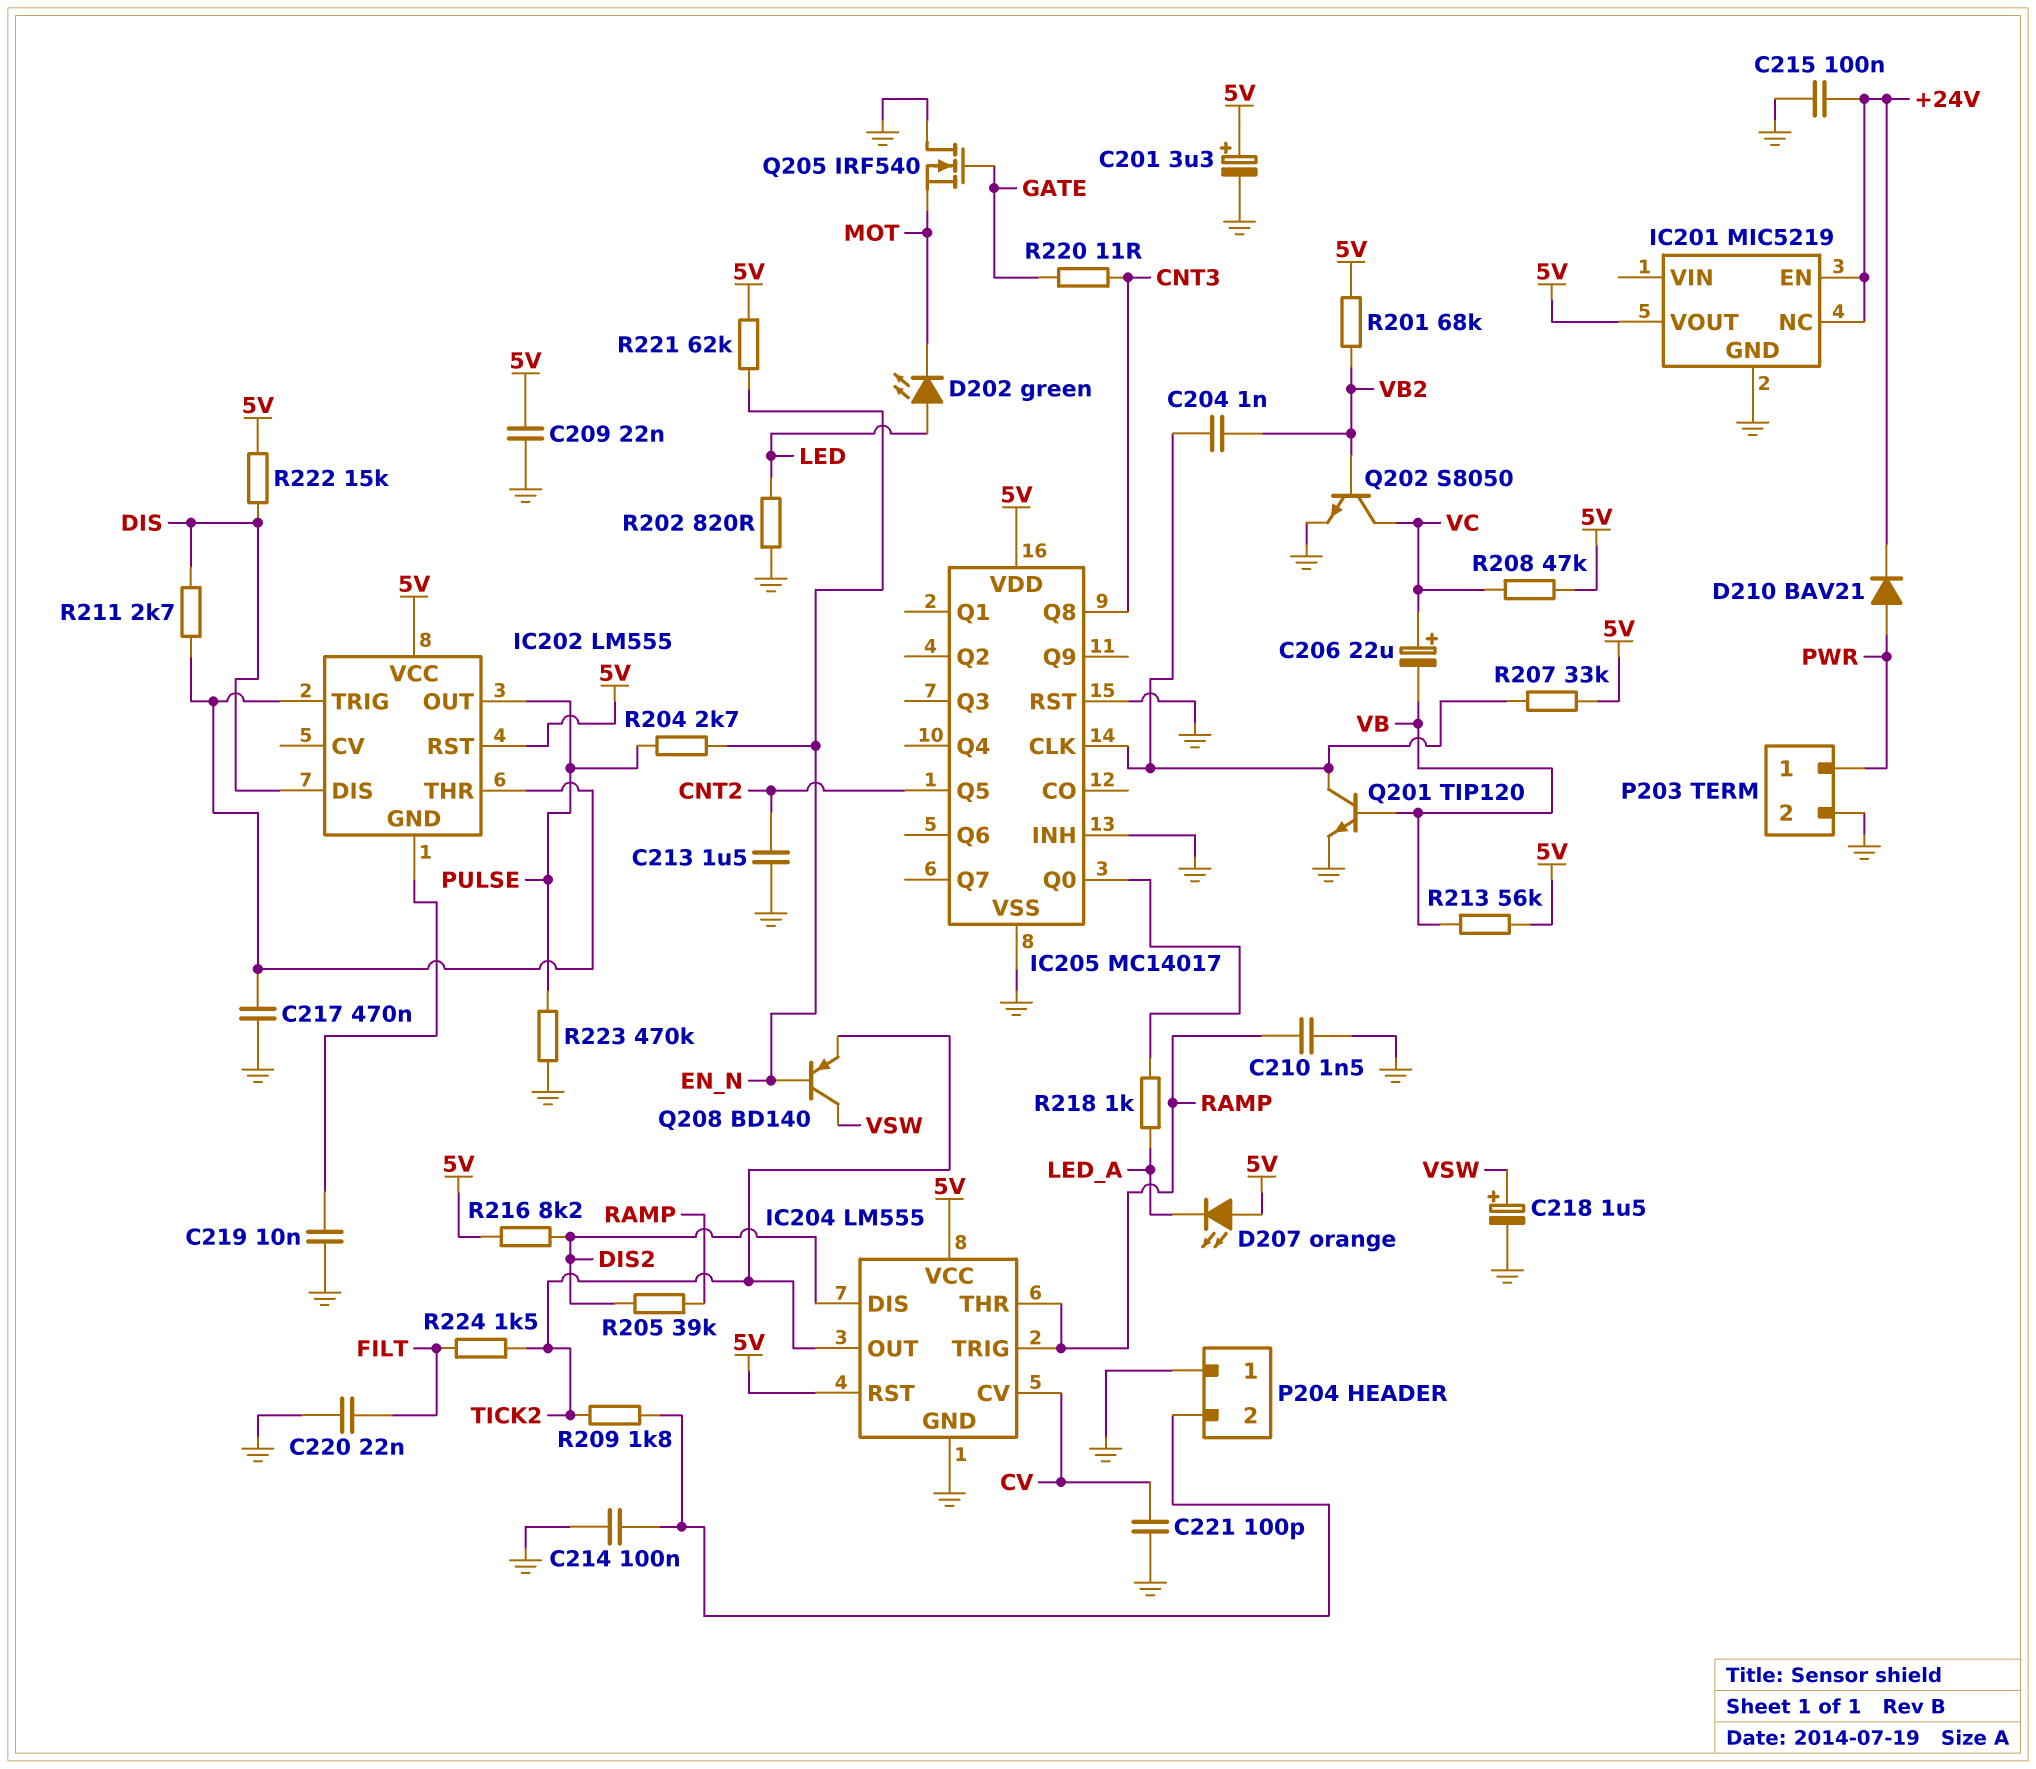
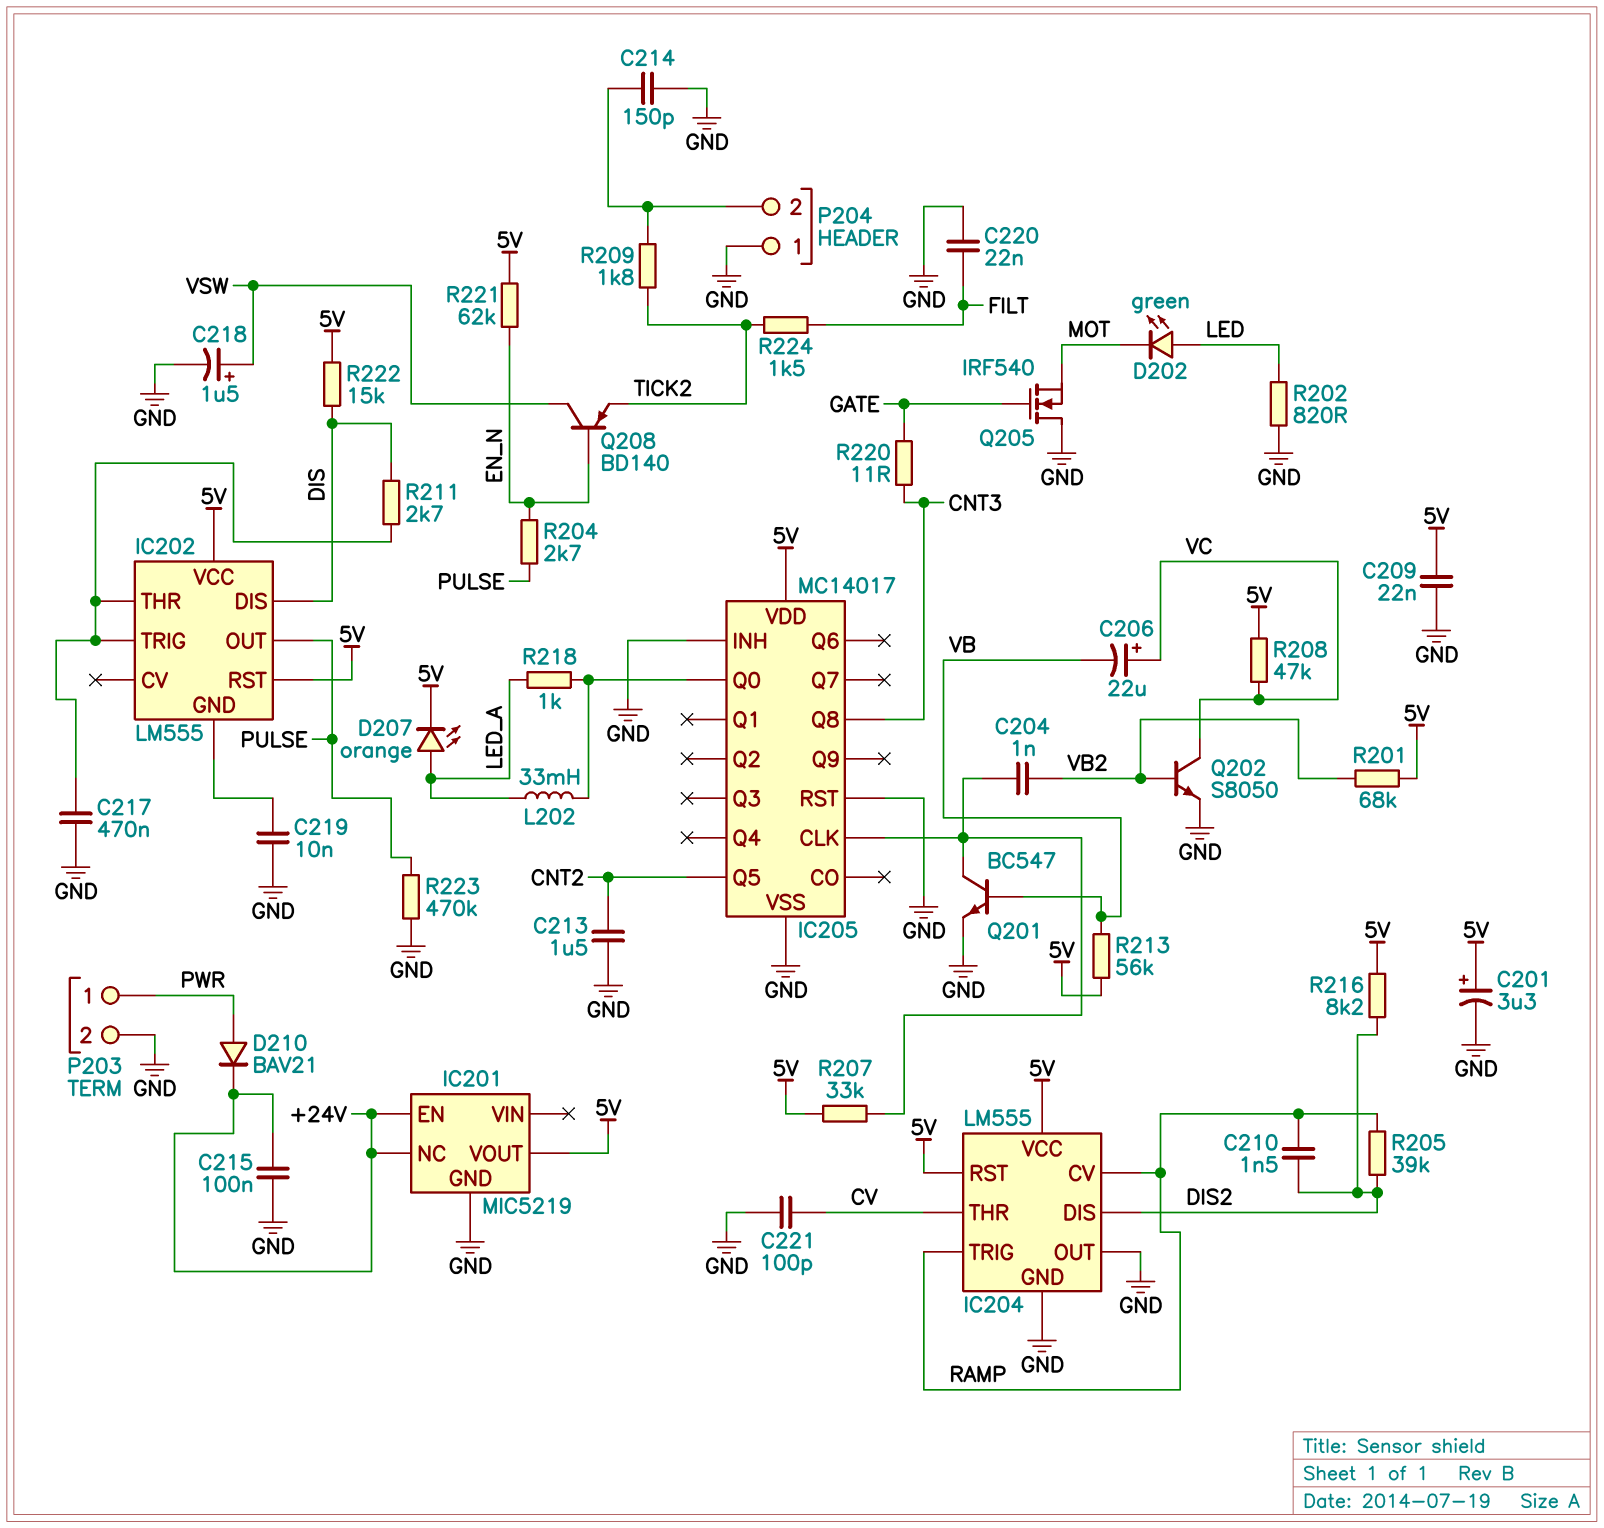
C210: 1.5nF (GND, RAMP) -> 1.5nF (DIS2, RAMP)
C214: 100nF (GND, P204/2) -> 150pF (GND, P204/2)
D207: LED orange (A 5V, K LED_A) -> LED orange (A LED_A, K 5V)
IC204 pin CV: CV -> RAMP
IC204 pin OUT: TICK2 -> GND
IC204 pin THR: RAMP -> CV
L202: none -> 33mH (IC205/Q0, LED_A)
Q201: NPN TIP120 (B VB, C IC205/CLK, E GND) -> NPN BC547 (B VB, C IC205/CLK, E GND)

